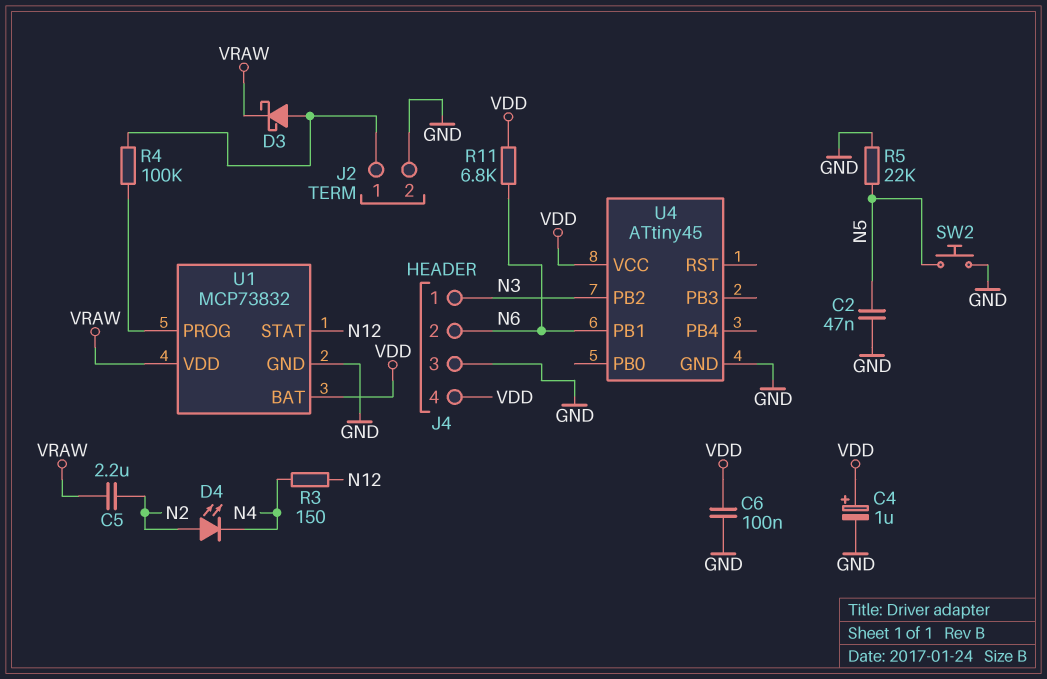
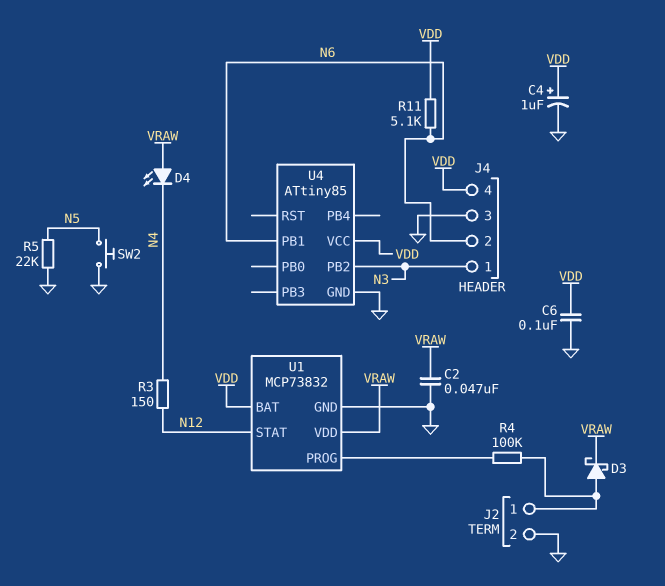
C2: 47nF (GND, N5) -> 47nF (GND, VRAW)
C5: 2.2uF (N2, VRAW) -> none
D4: LED (A N2, K N4) -> LED (A VRAW, K N4)
R11: 6.8k (N6, VDD) -> 5.1k (N6, VDD)
U4: ATtiny45 -> ATtiny85

